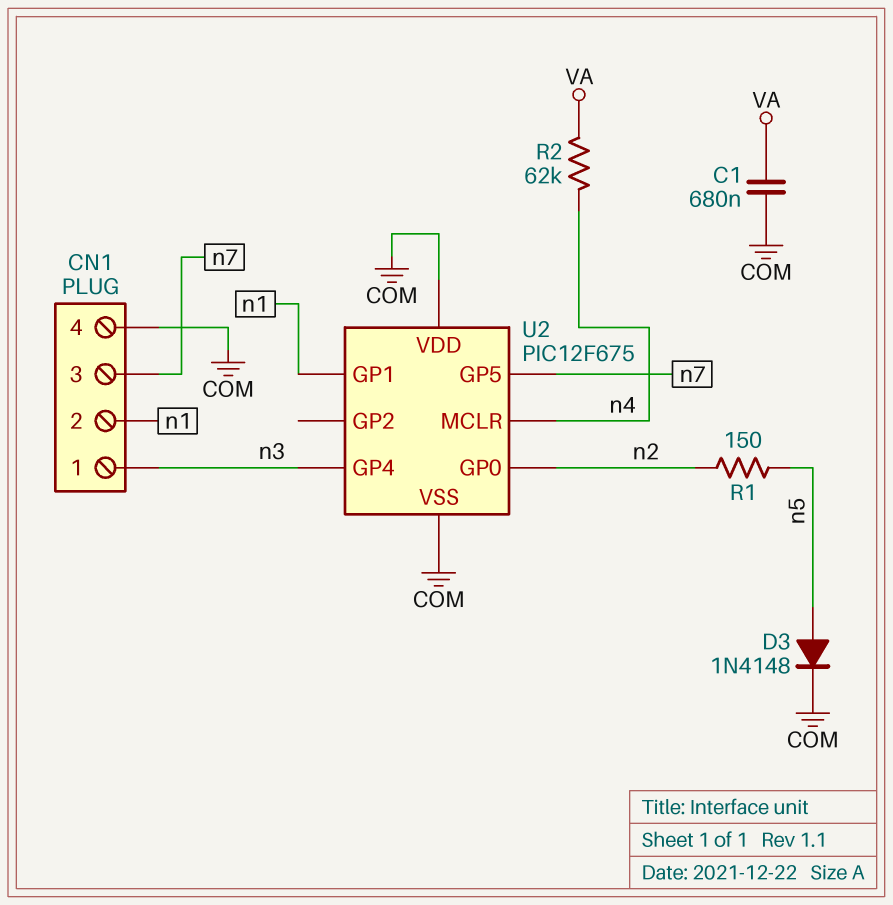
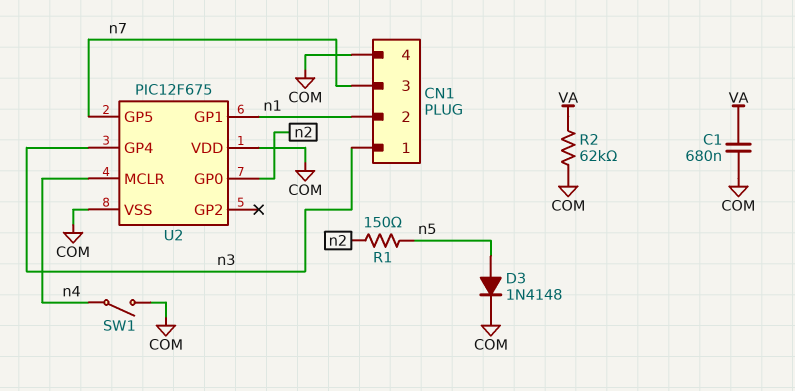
R2: 62k (VA, n4) -> 62k (COM, VA)
SW1: none -> switch (COM, n4)

